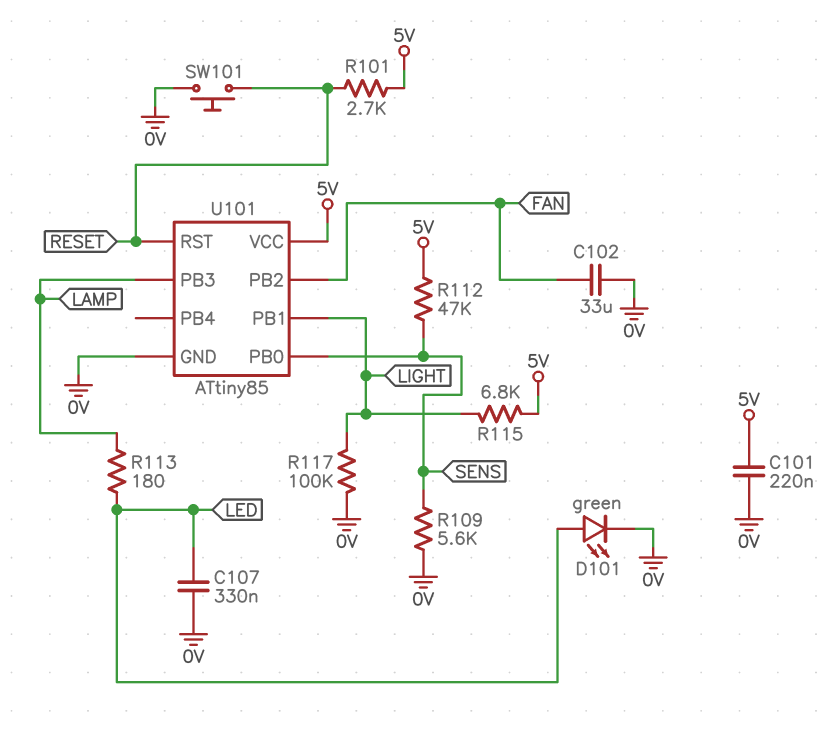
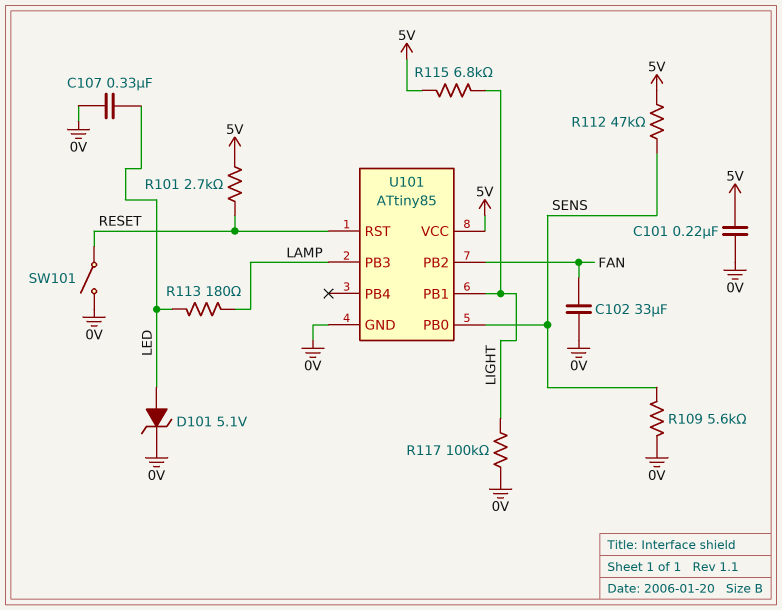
D101: LED green (A LED, K 0V) -> zener 5.1V (A LED, K 0V)
SW101: button (0V, RESET) -> switch (0V, RESET)

